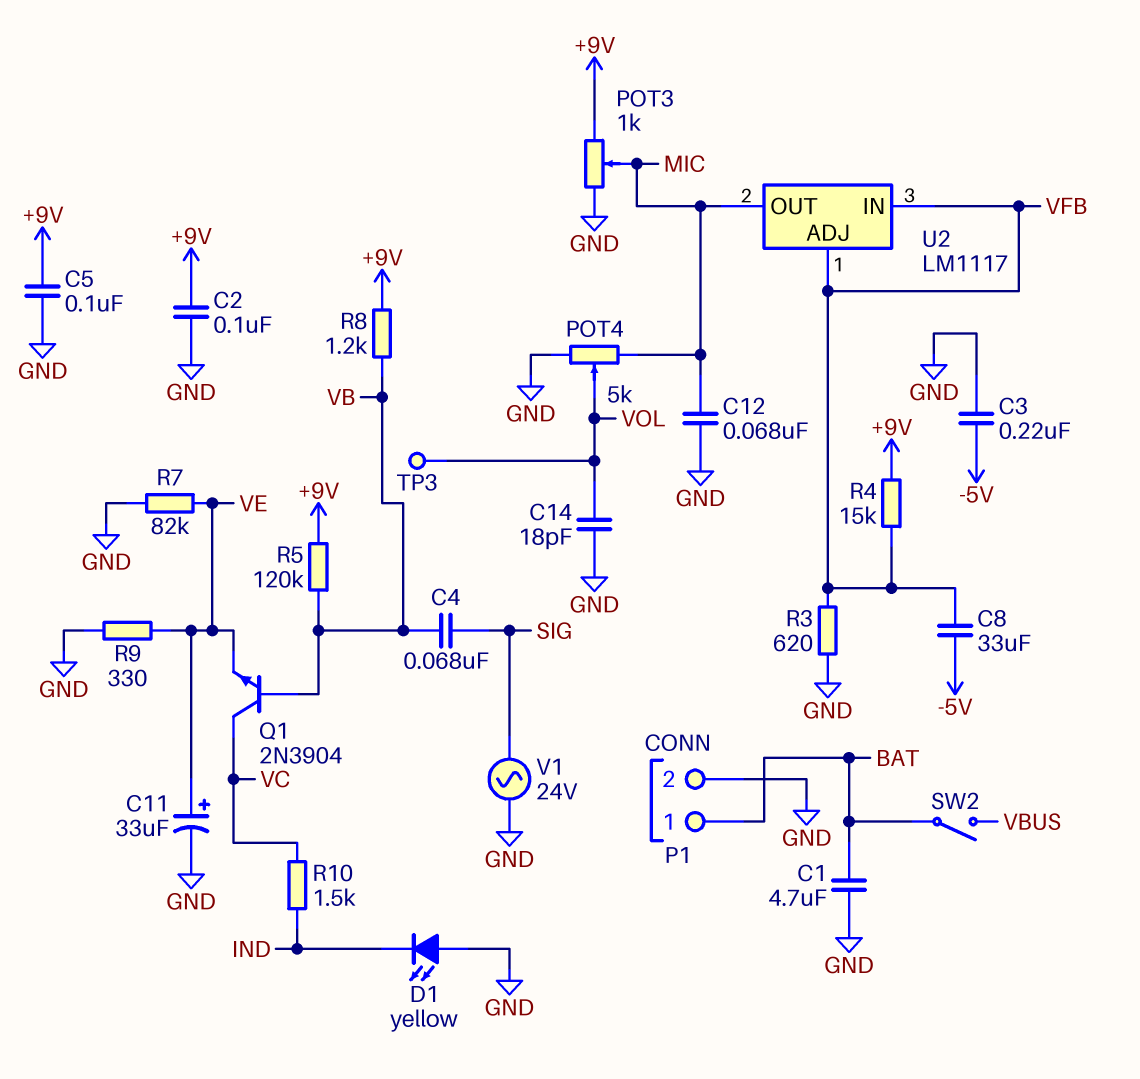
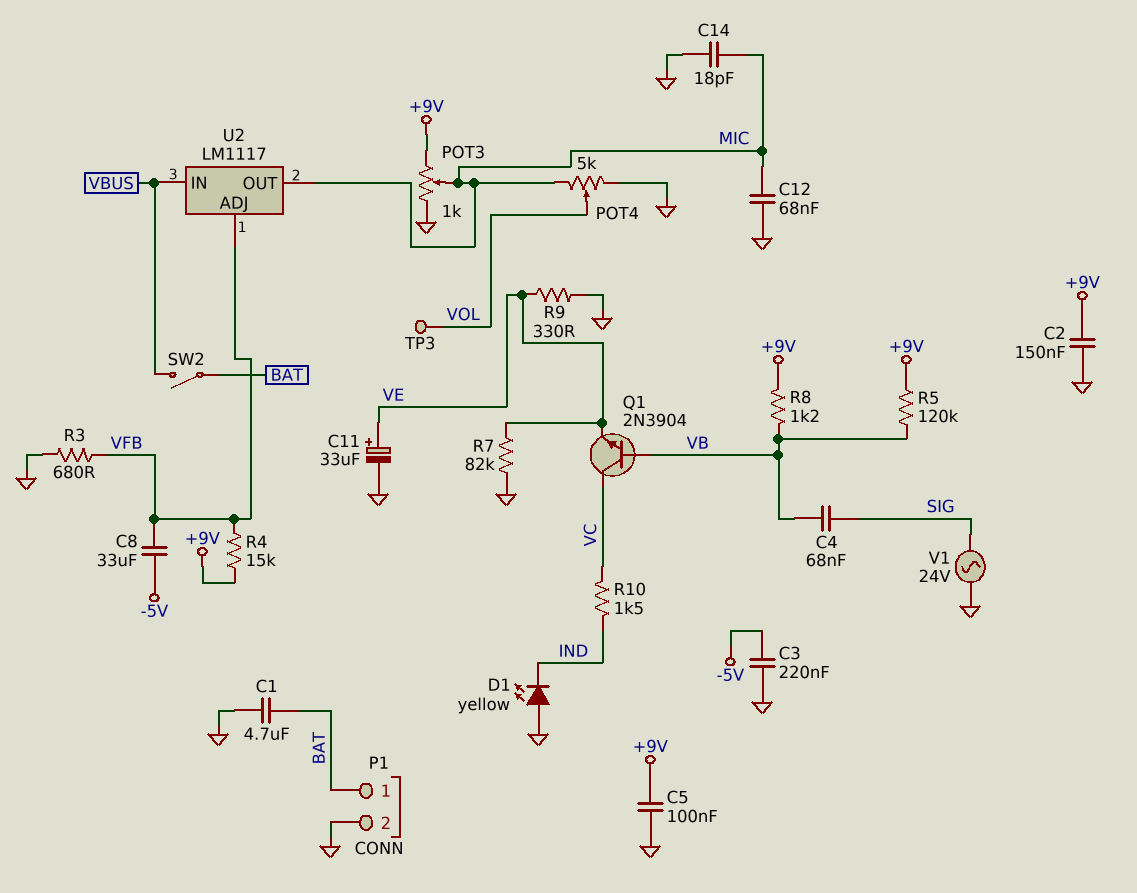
C2: 100nF (+9V, GND) -> 150nF (+9V, GND)
C14: 18pF (GND, VOL) -> 18pF (GND, MIC)
R3: 620 (GND, VFB) -> 680 (GND, VFB)
U2 pin IN: VFB -> VBUS

